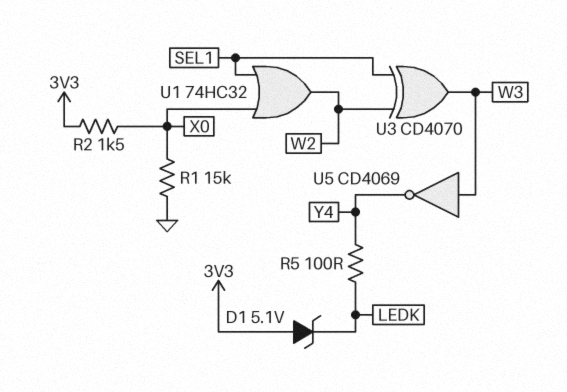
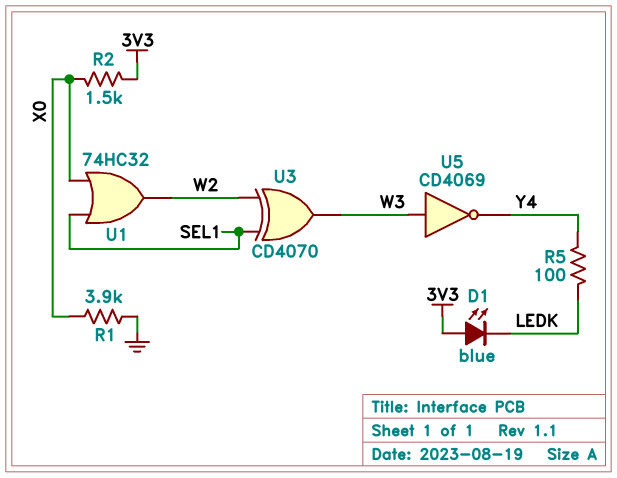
D1: zener 5.1V (A 3V3, K LEDK) -> LED blue (A 3V3, K LEDK)
R1: 15k (GND, X0) -> 3.9k (GND, X0)

